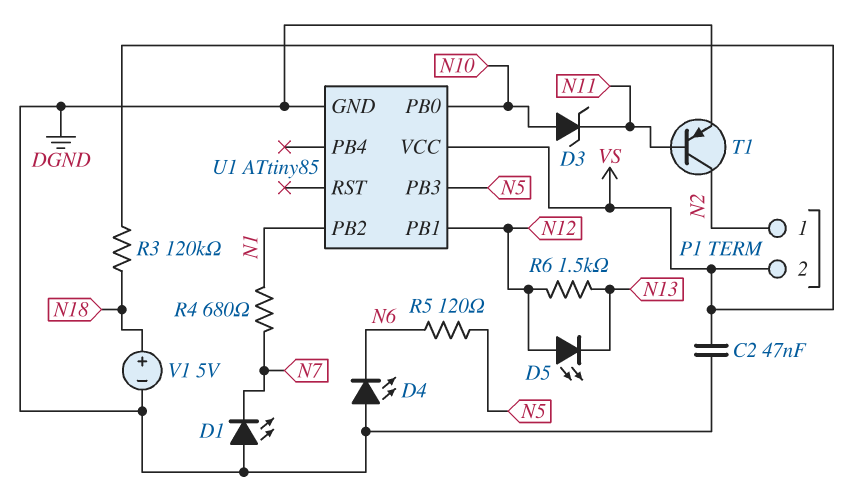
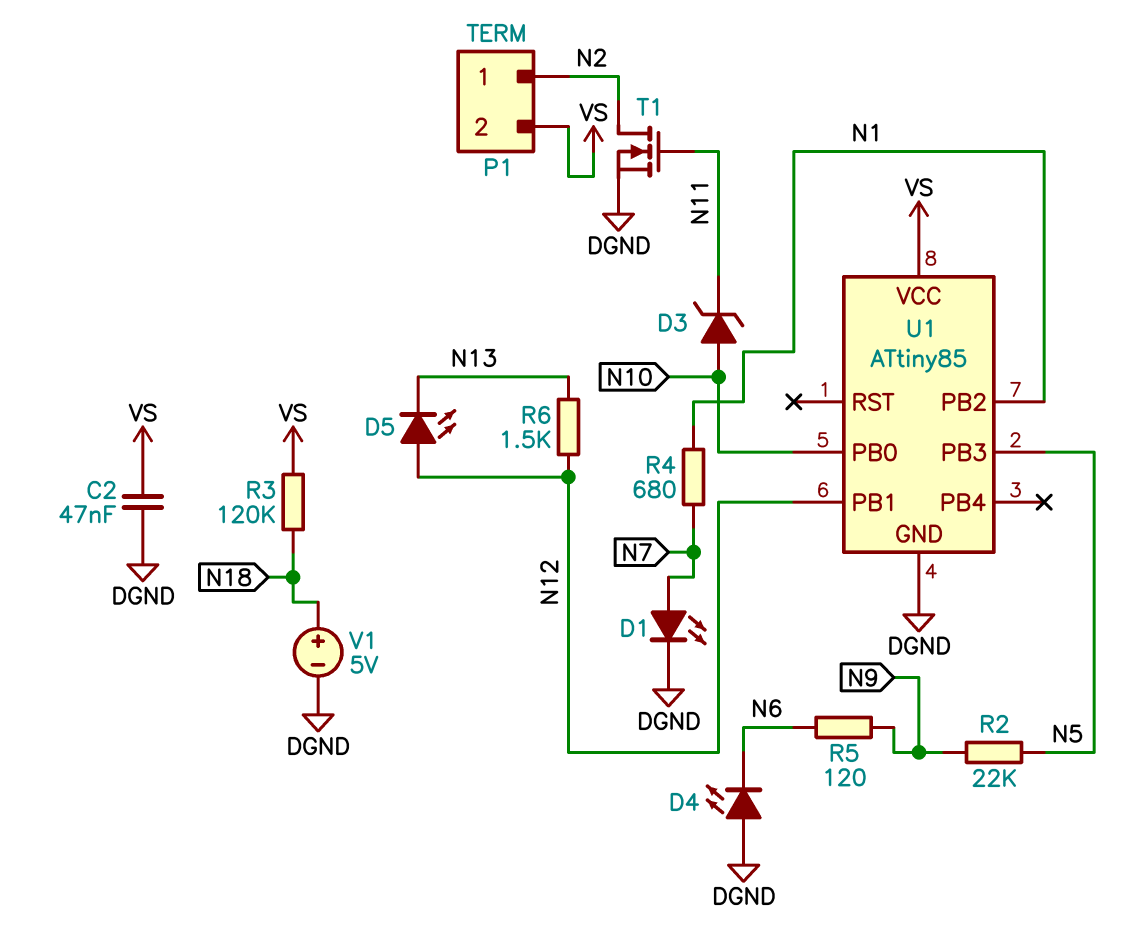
D1: LED (A DGND, K N7) -> LED (A N7, K DGND)
R2: none -> 22k (N5, N9)
R5: 120 (N5, N6) -> 120 (N6, N9)
T1: PNP (B N11, C N2, E DGND) -> NMOS (G N11, D N2, S DGND)

